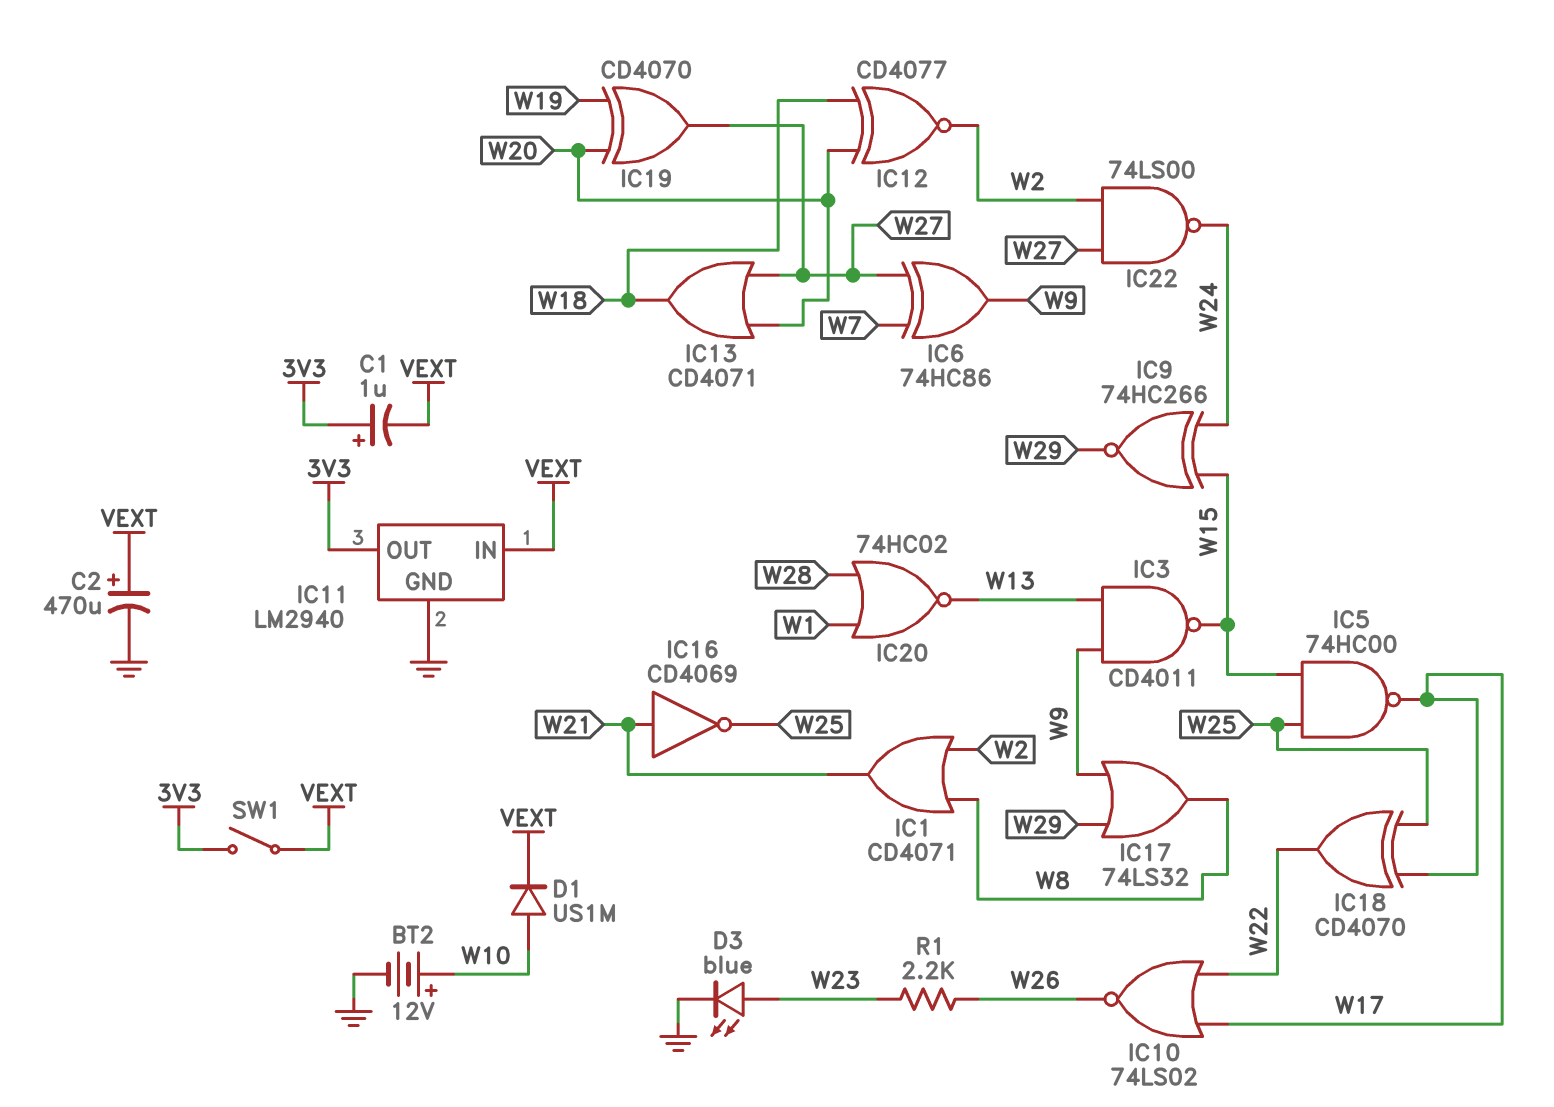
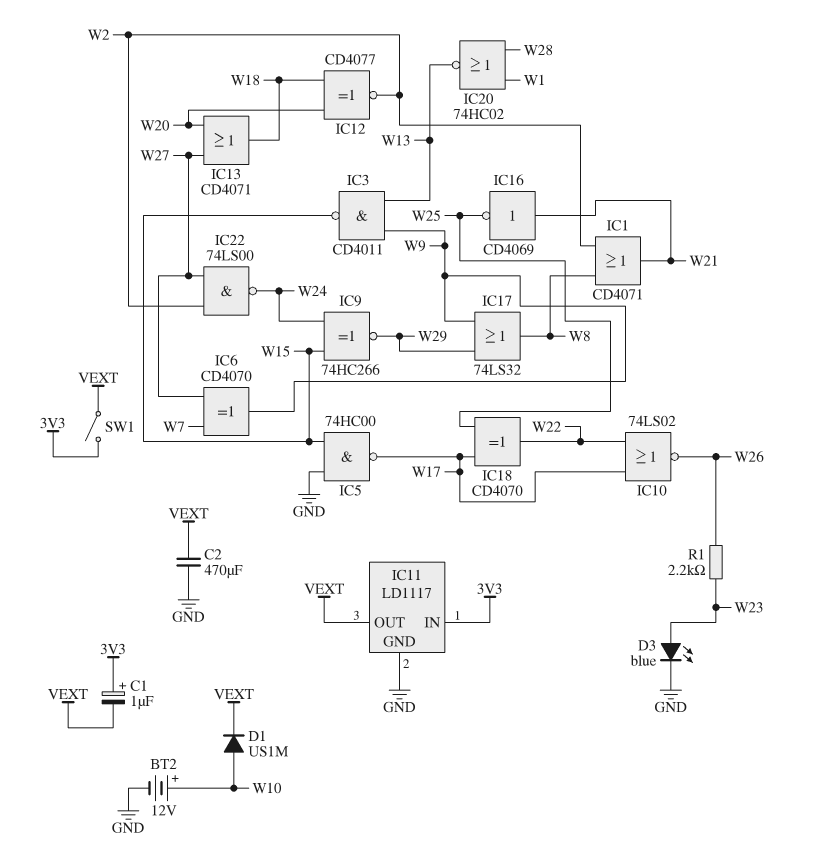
C2: 470uF (plus VEXT, minus GND) -> 470uF (GND, VEXT)
IC5: NAND 74HC00 (in W15, in W25, out W17) -> NAND 74HC00 (in GND, in W15, out W17)
IC6: XOR 74HC86 (in W7, in W27, out W9) -> XOR CD4070 (in W7, in W27, out W9)
IC11: LM2940 -> LD1117
IC11 pin IN: VEXT -> 3V3
IC11 pin OUT: 3V3 -> VEXT
IC19: XOR CD4070 (in W19, in W20, out W27) -> none

